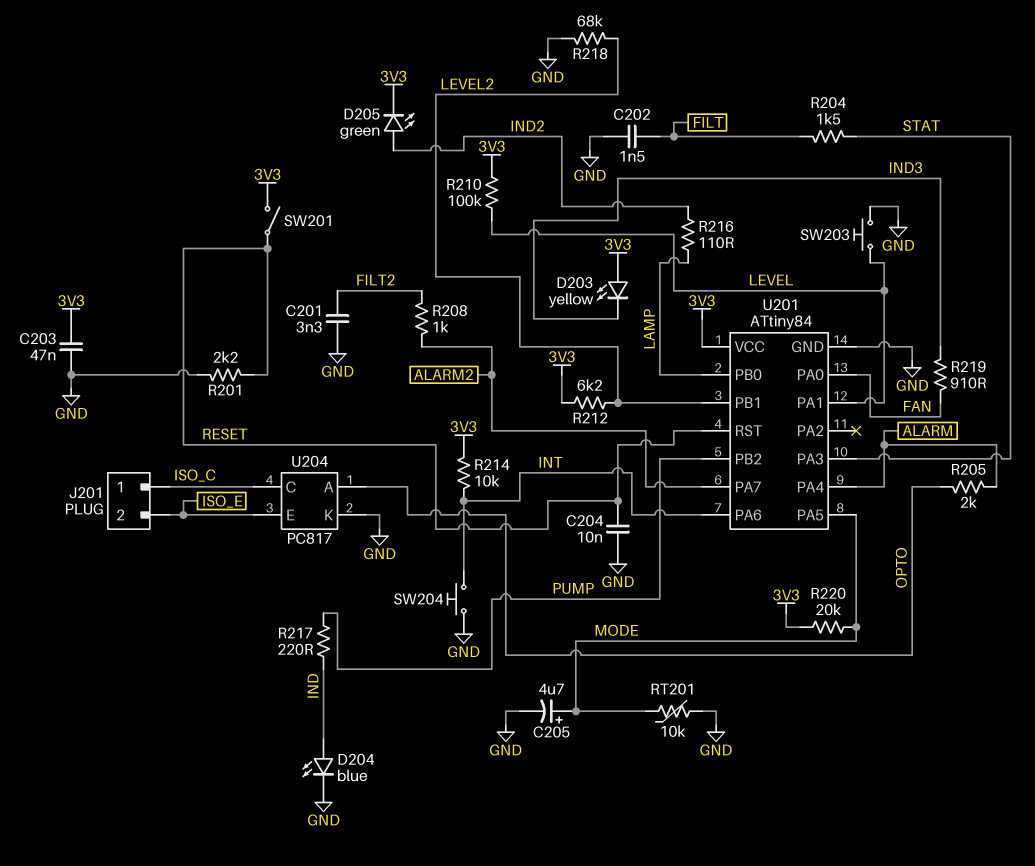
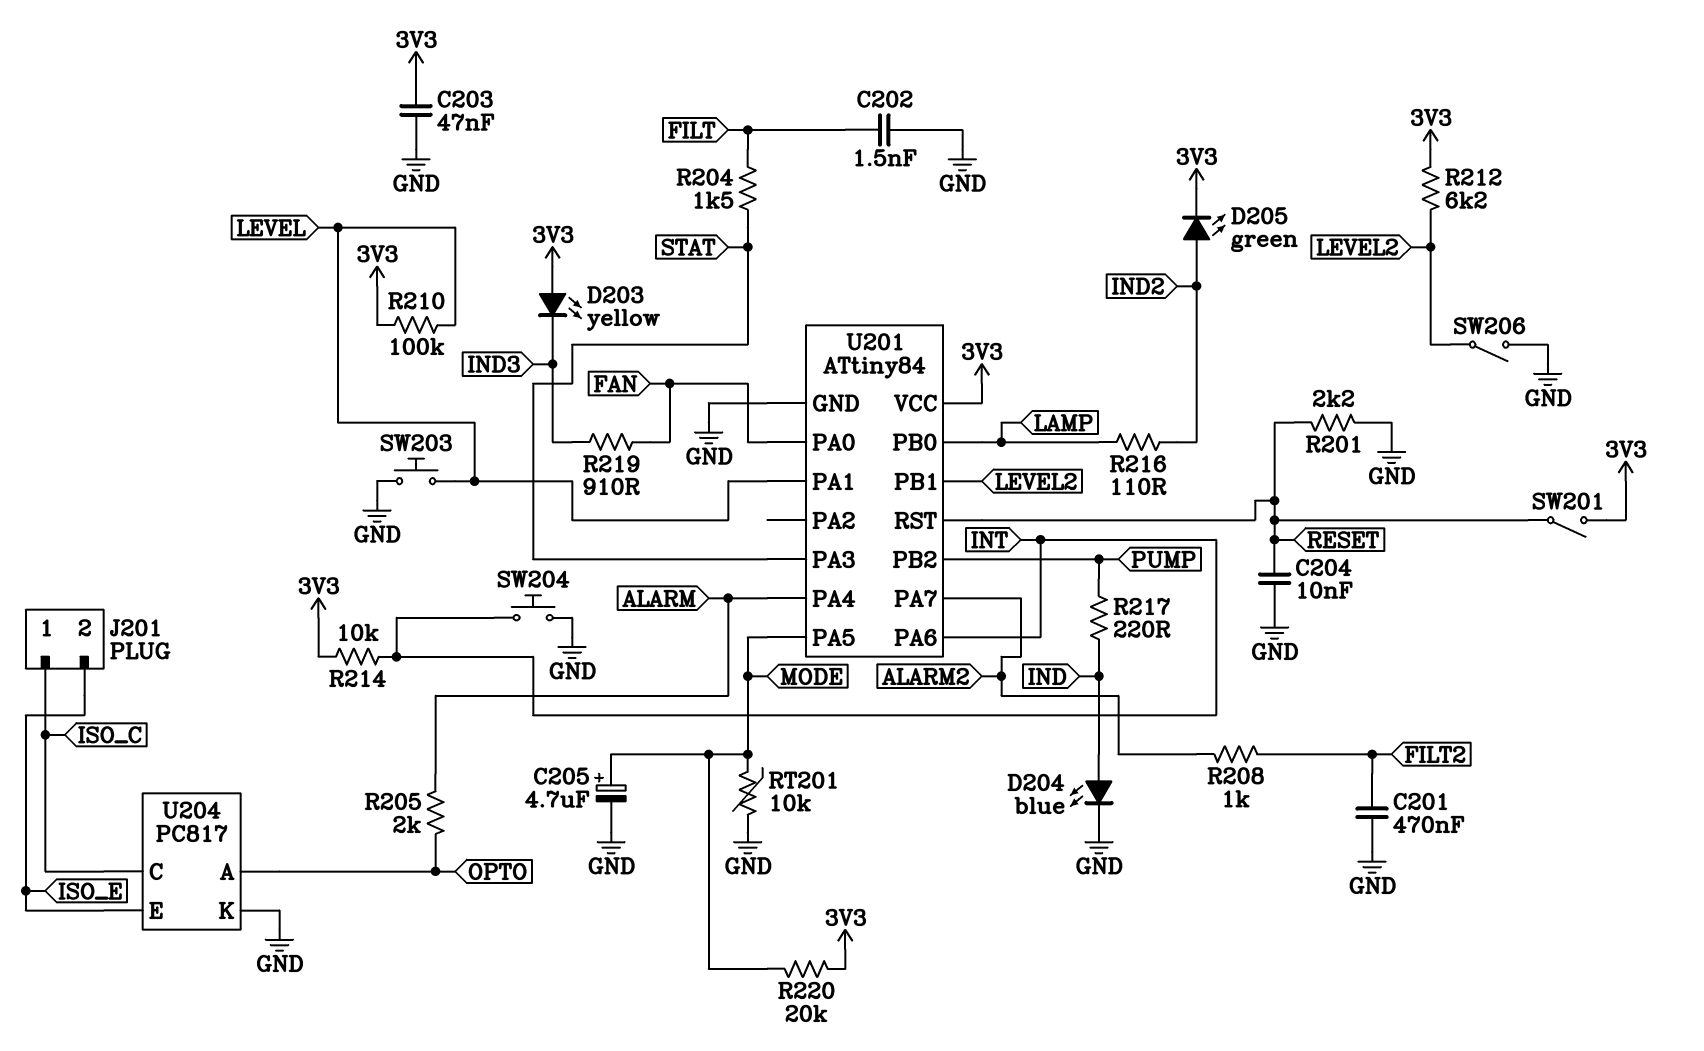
C201: 3.3nF (FILT2, GND) -> 470nF (FILT2, GND)
R218: 68k (GND, LEVEL2) -> none
SW206: none -> switch (GND, LEVEL2)

